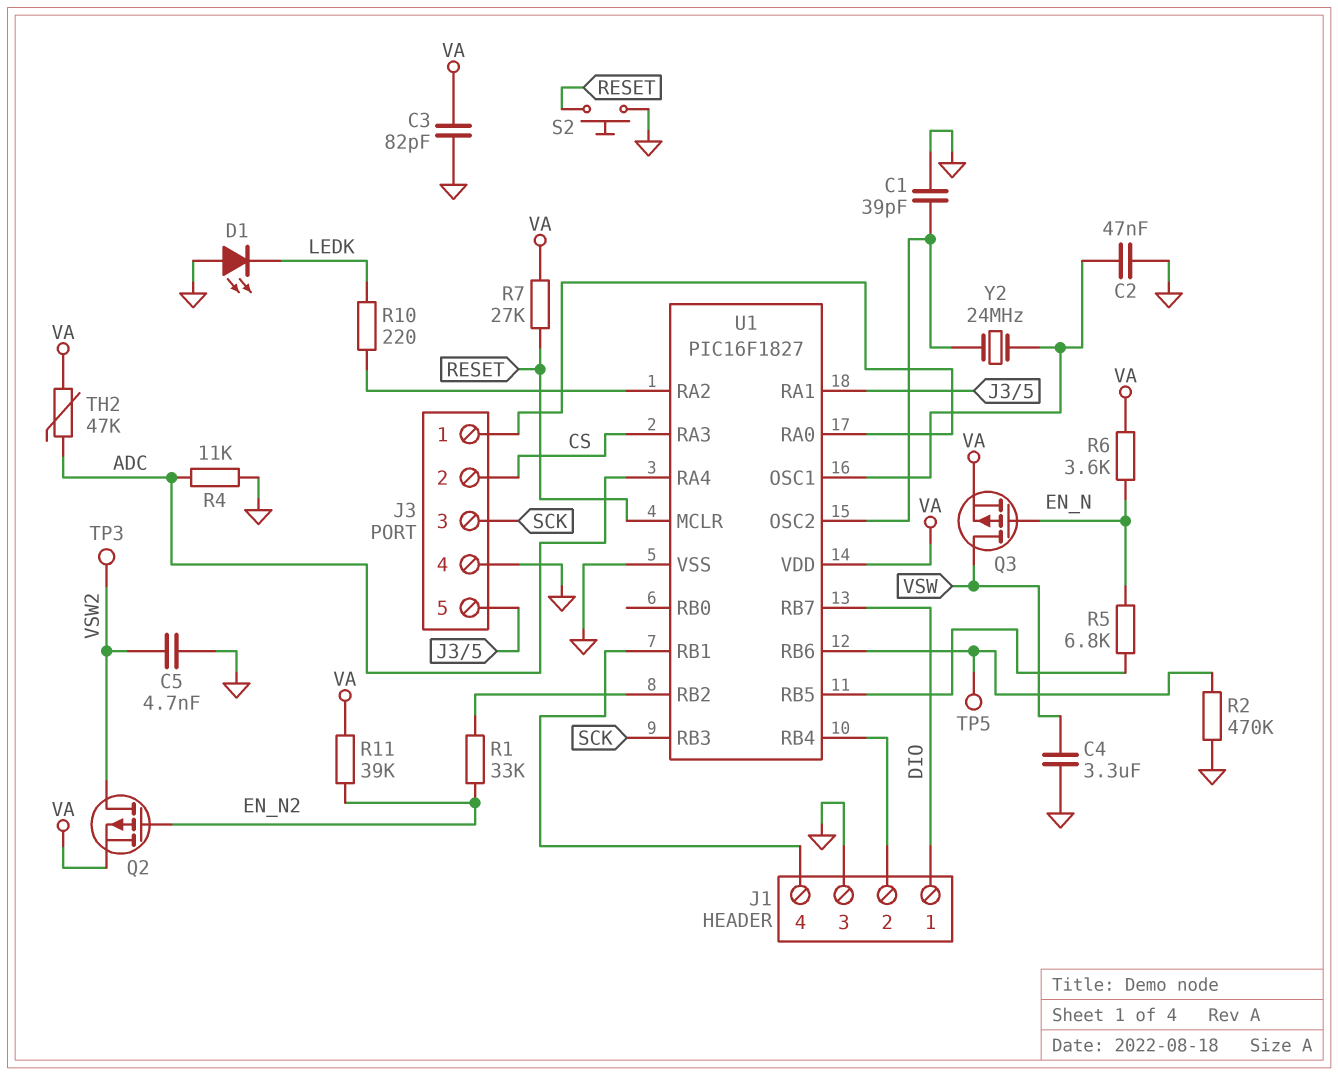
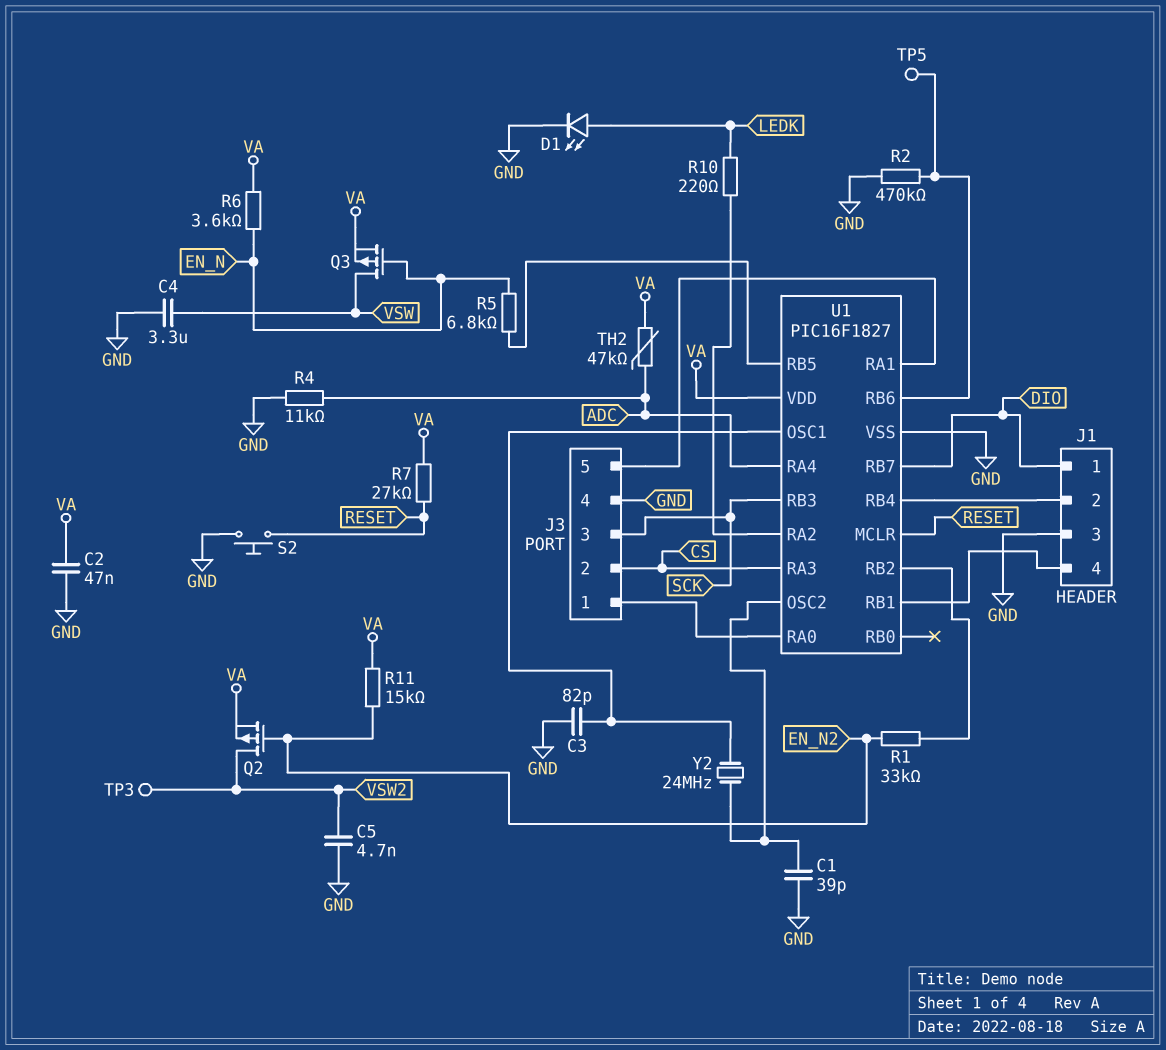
C2: 47nF (GND, U1/OSC1) -> 47nF (GND, VA)
C3: 82pF (GND, VA) -> 82pF (GND, U1/OSC1)
D1: LED (A GND, K LEDK) -> LED (A LEDK, K GND)
R11: 39k (EN_N2, VA) -> 15k (EN_N2, VA)

